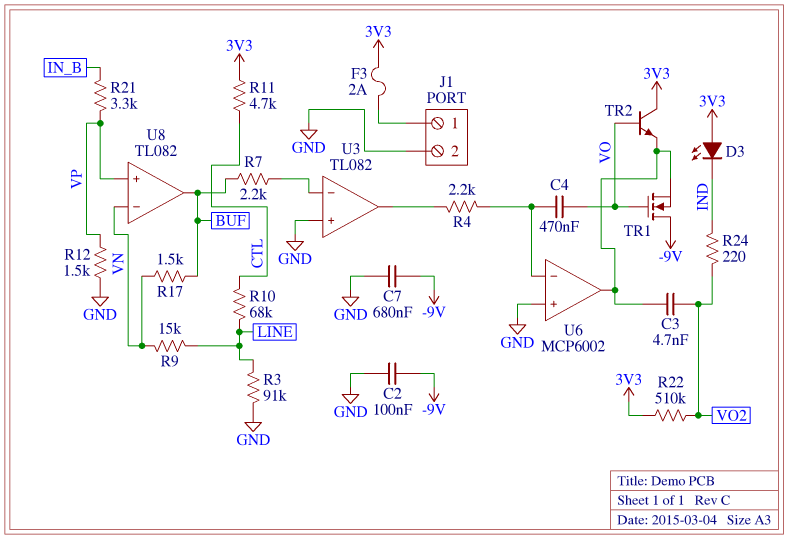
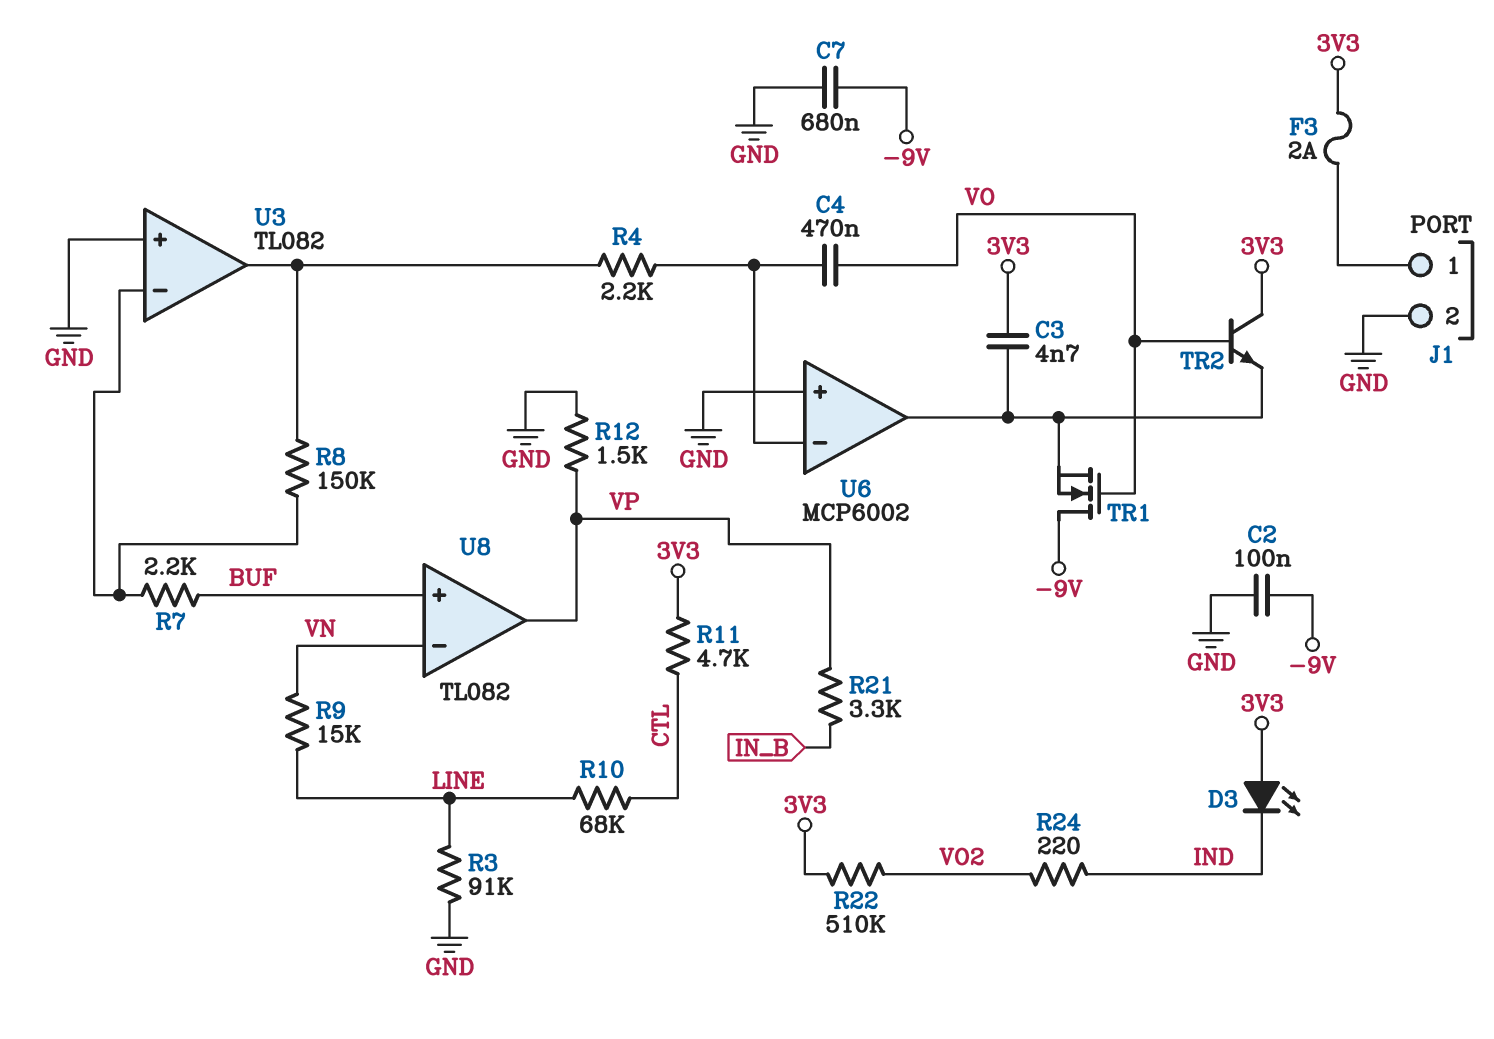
C3: 4.7nF (U6/out, VO2) -> 4.7nF (3V3, U6/out)
R8: none -> 150k (U3/in-, U3/out)
R17: 1.5k (BUF, VN) -> none
U8 pin in+: VP -> BUF
U8 pin out: BUF -> VP

